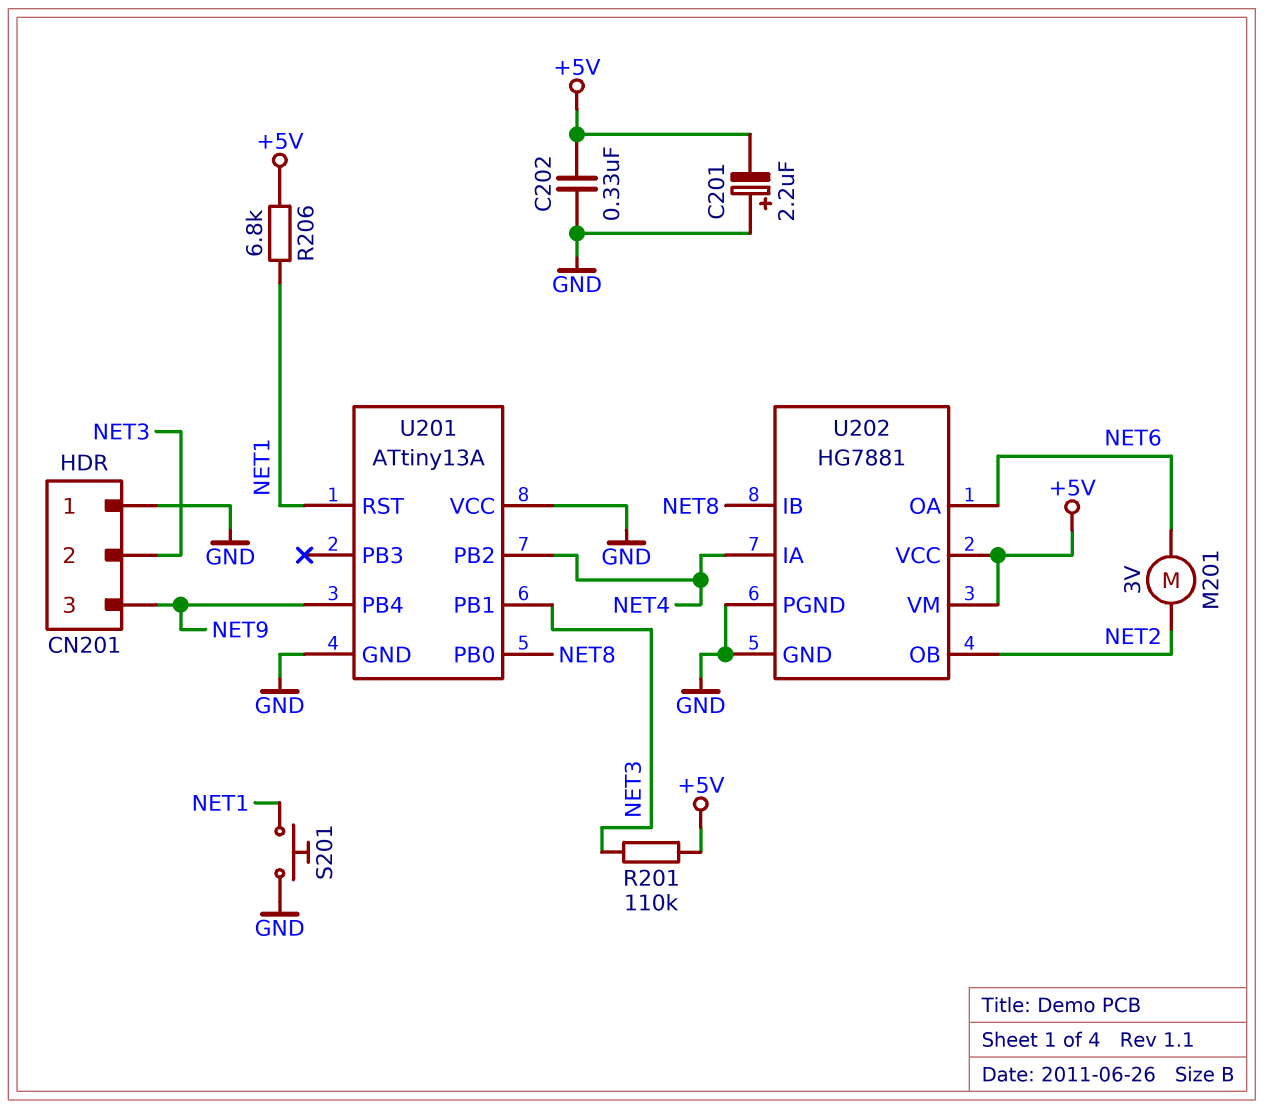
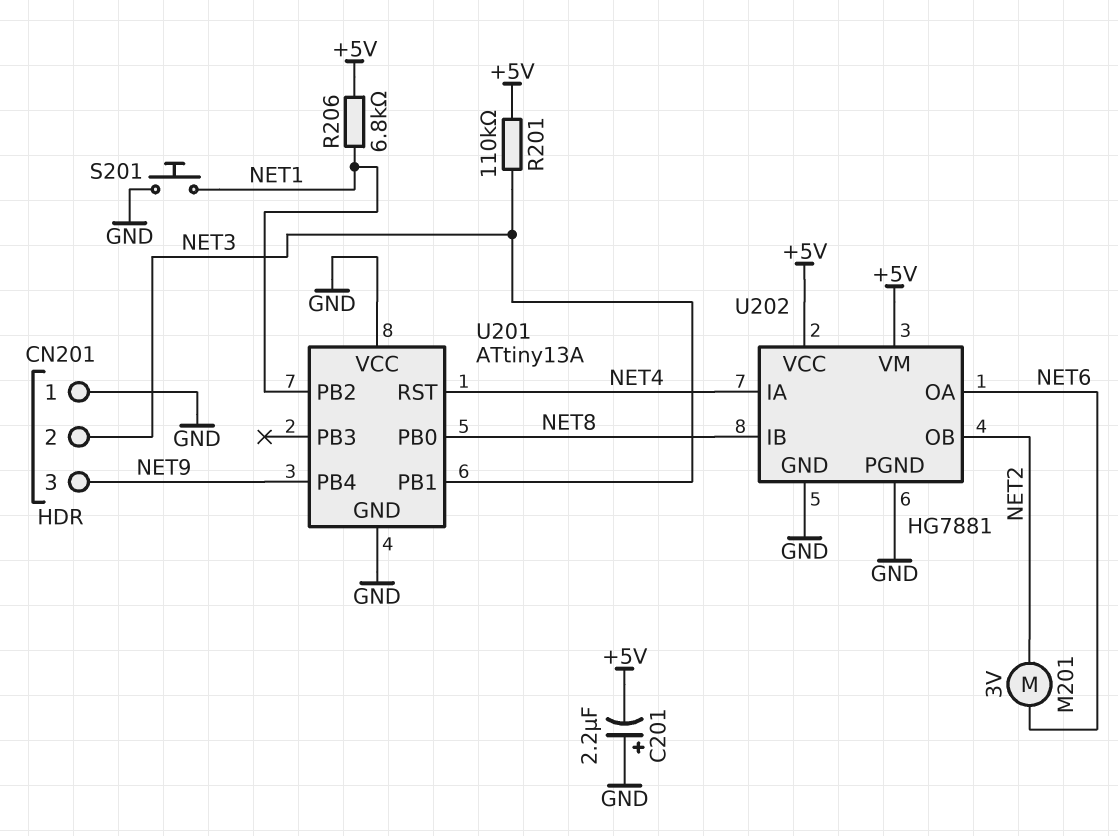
C202: 330nF (+5V, GND) -> none
U201 pin PB2: NET4 -> NET1
U201 pin RST: NET1 -> NET4

